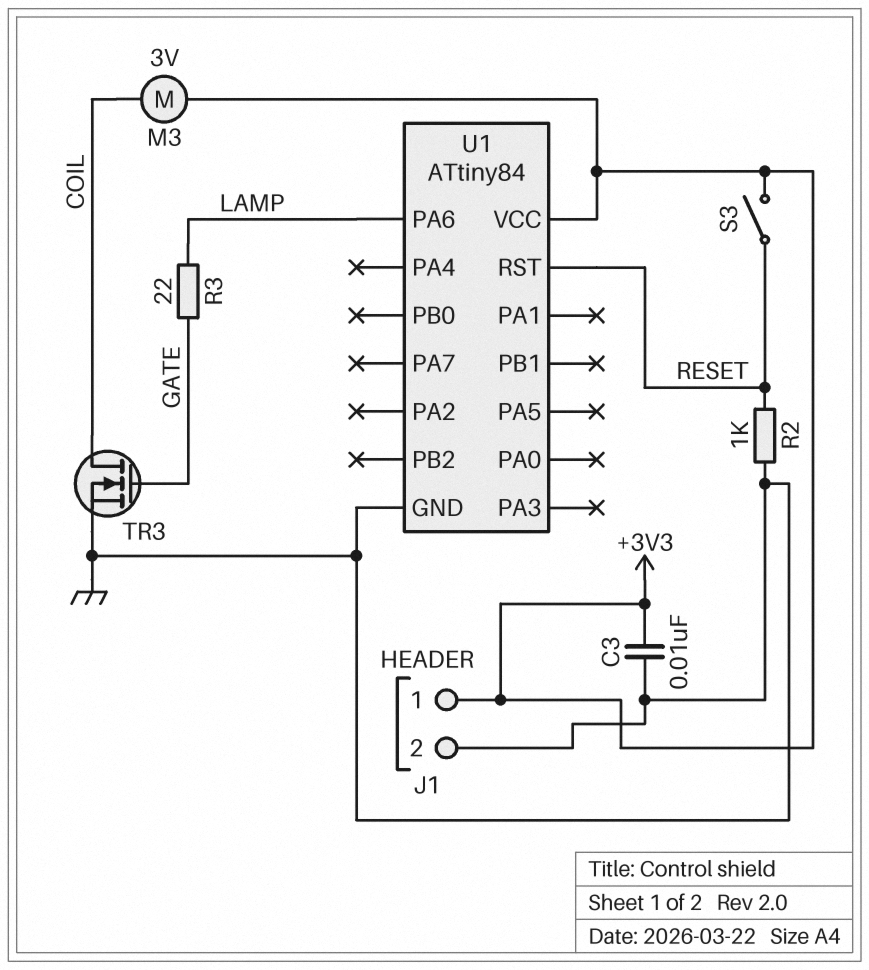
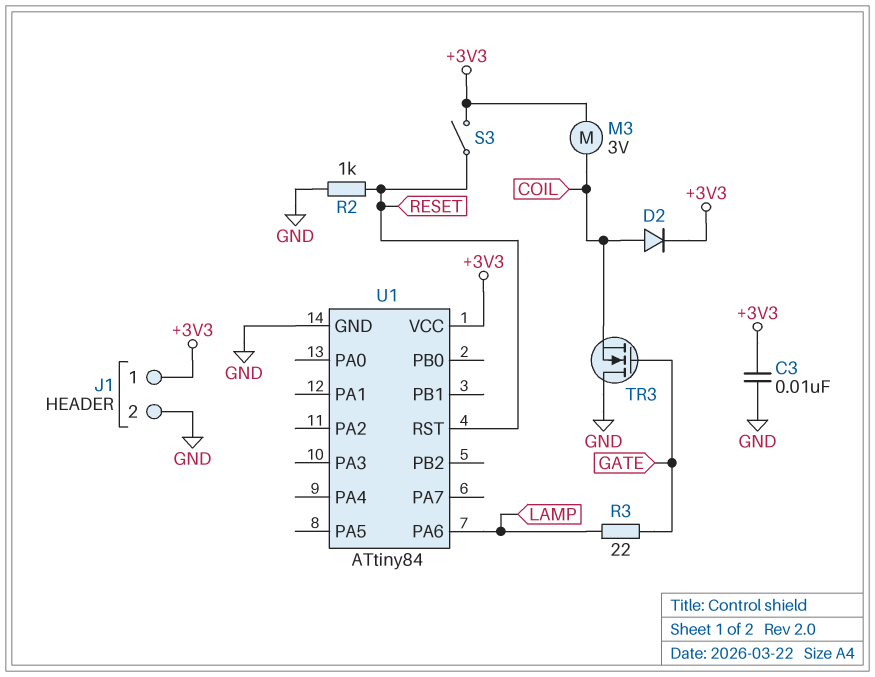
D2: none -> diode (A COIL, K +3V3)
TR3: NMOS (G GATE, D COIL, S GND) -> NMOS (G GATE, D GND, S COIL)

